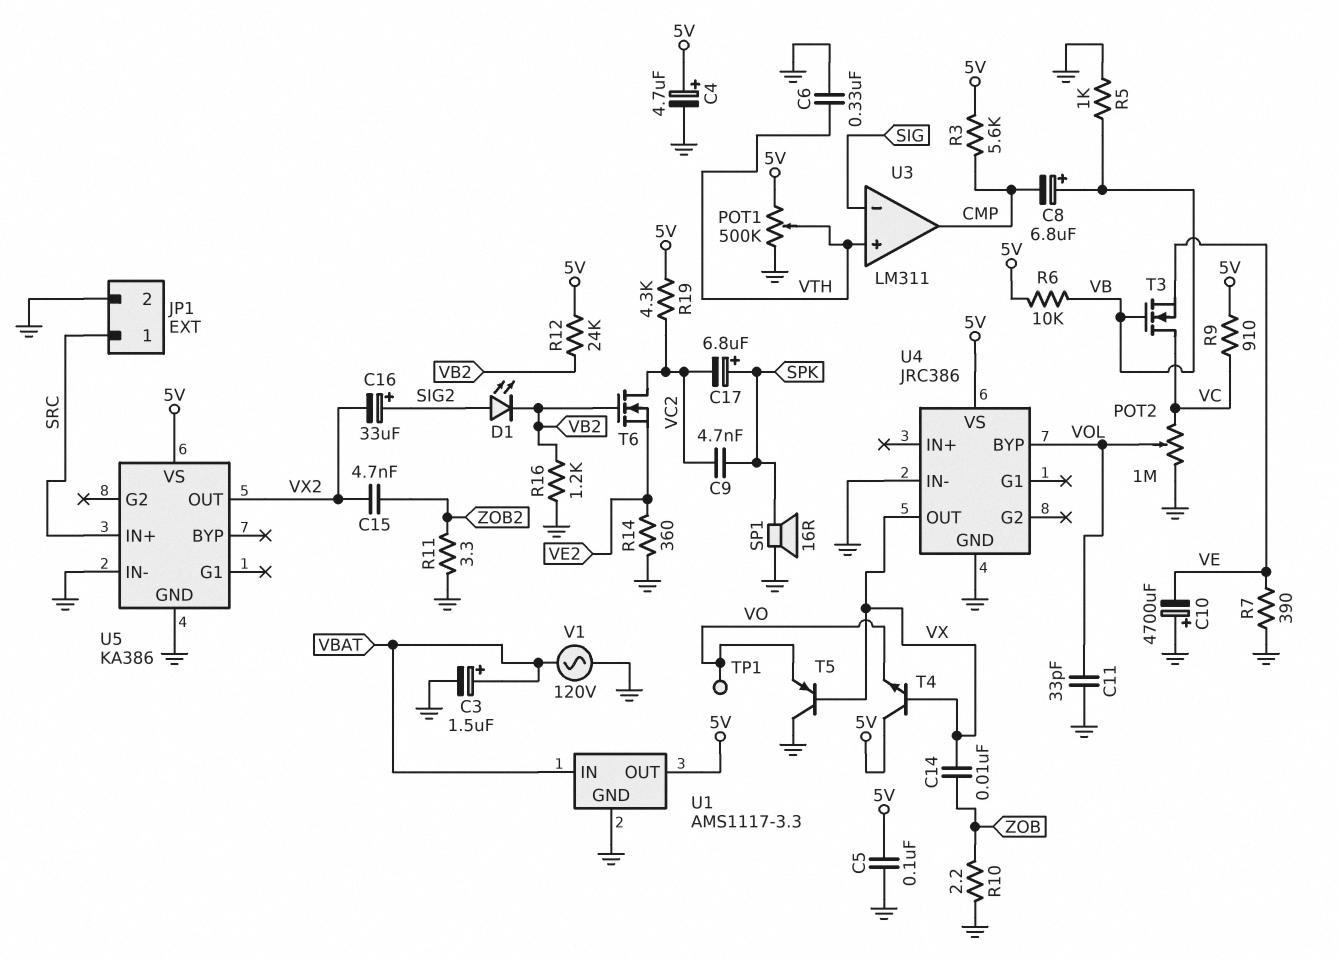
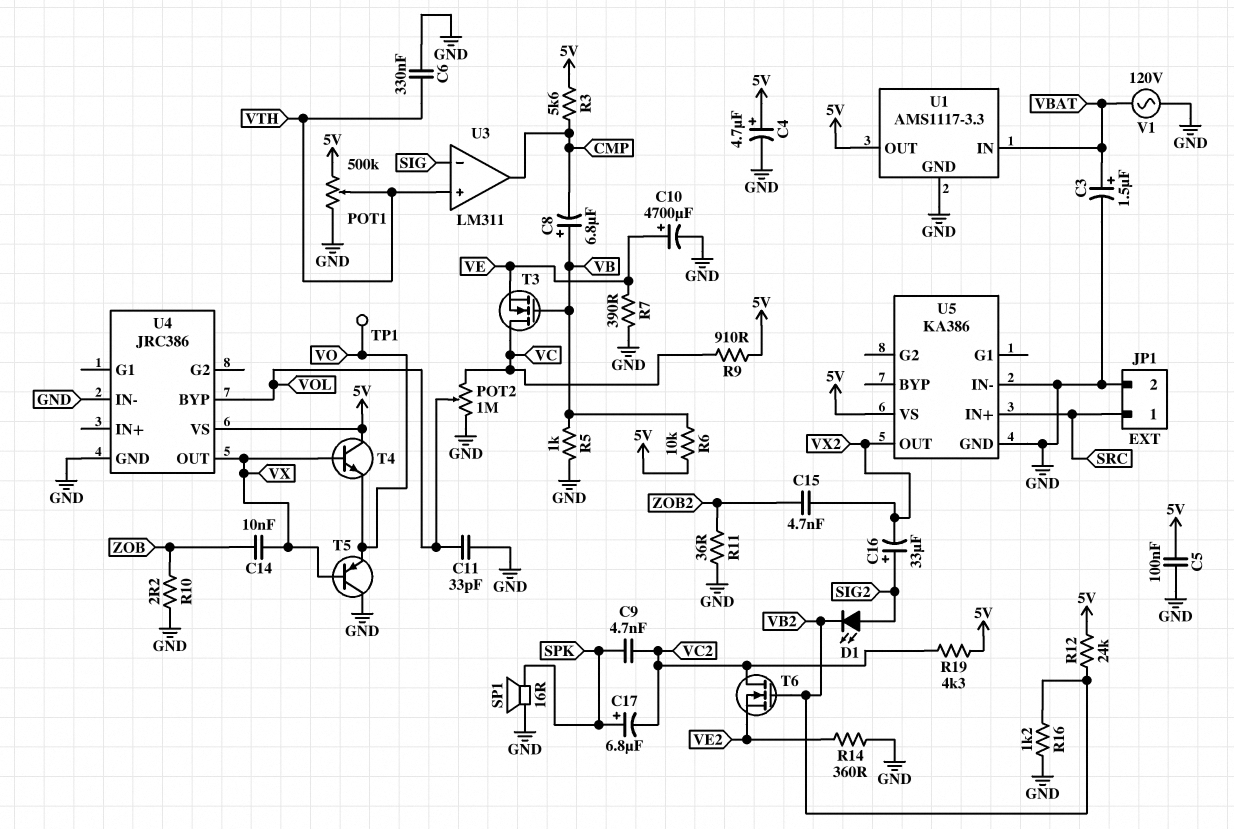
C10: 4700uF (plus GND, minus VE) -> 4700uF (plus VE, minus GND)
R11: 3.3 (GND, ZOB2) -> 36 (GND, ZOB2)

